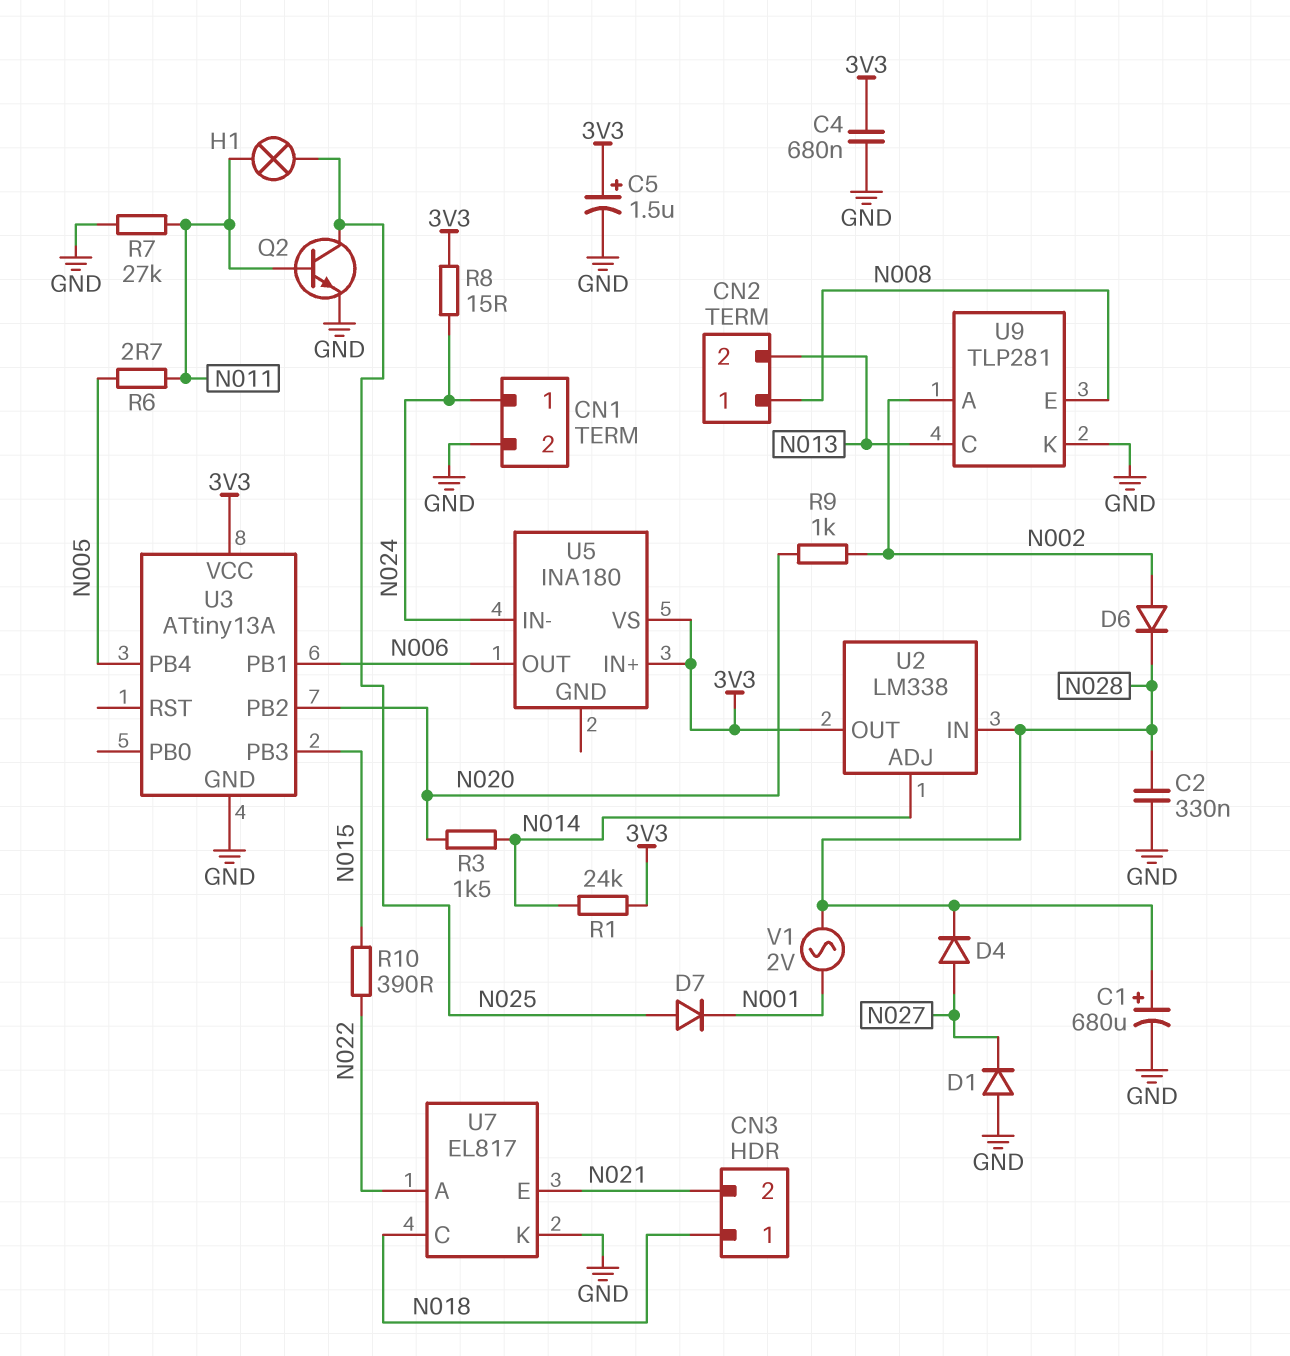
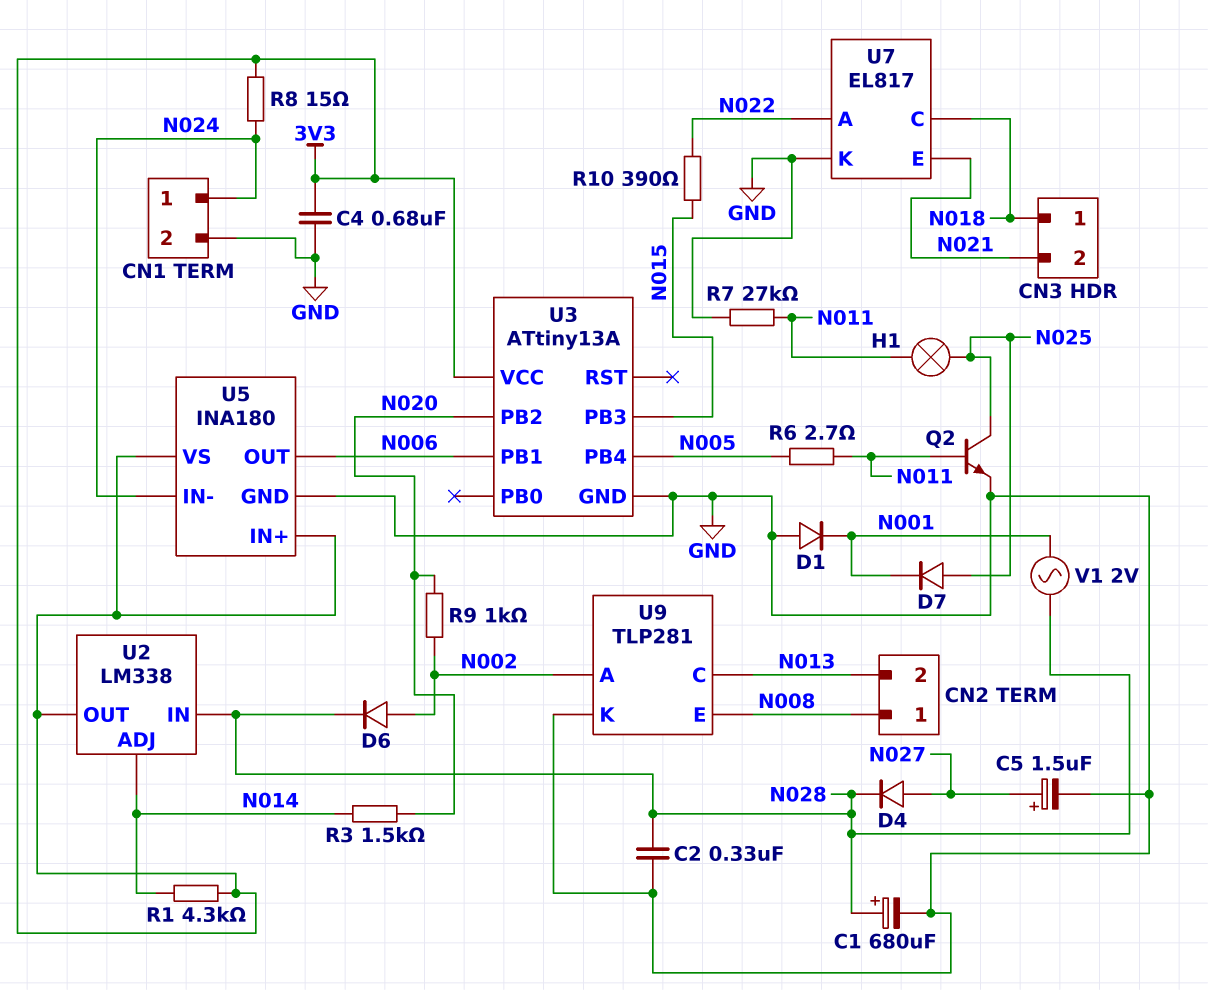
C5: 1.5uF (plus 3V3, minus GND) -> 1.5uF (plus N027, minus GND)
D1: diode (A GND, K N027) -> diode (A GND, K N001)
R1: 24k (3V3, N014) -> 4.3k (3V3, N014)
U5 pin GND: none -> GND

